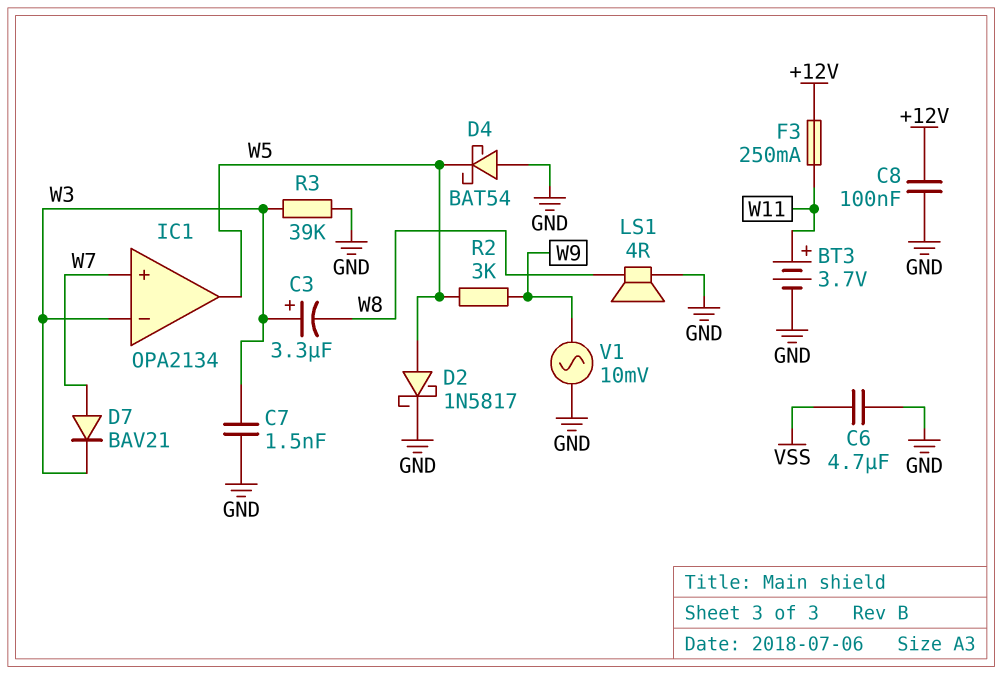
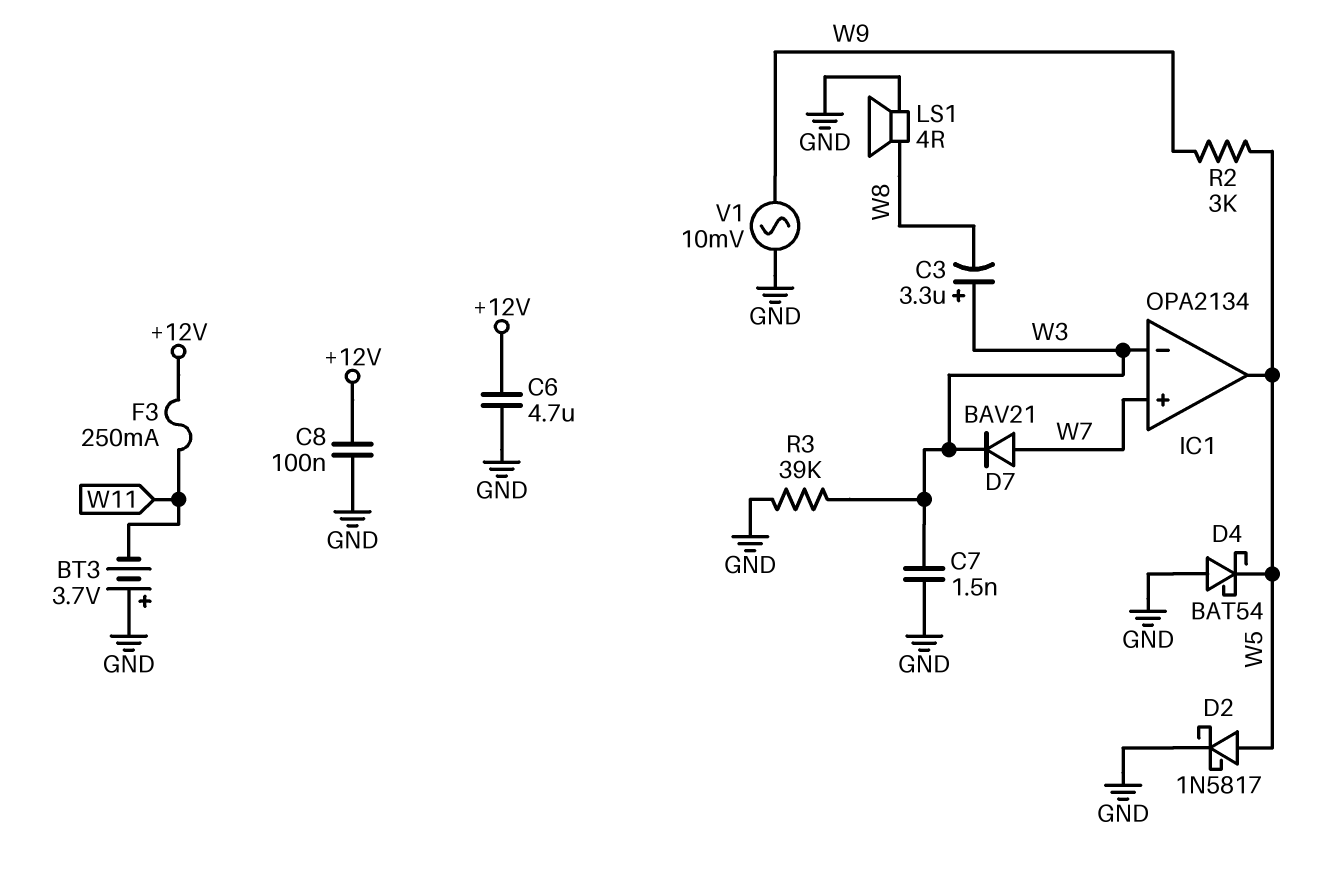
BT3: 3.7V (plus W11, minus GND) -> 3.7V (plus GND, minus W11)
C6: 4.7uF (GND, VSS) -> 4.7uF (+12V, GND)

